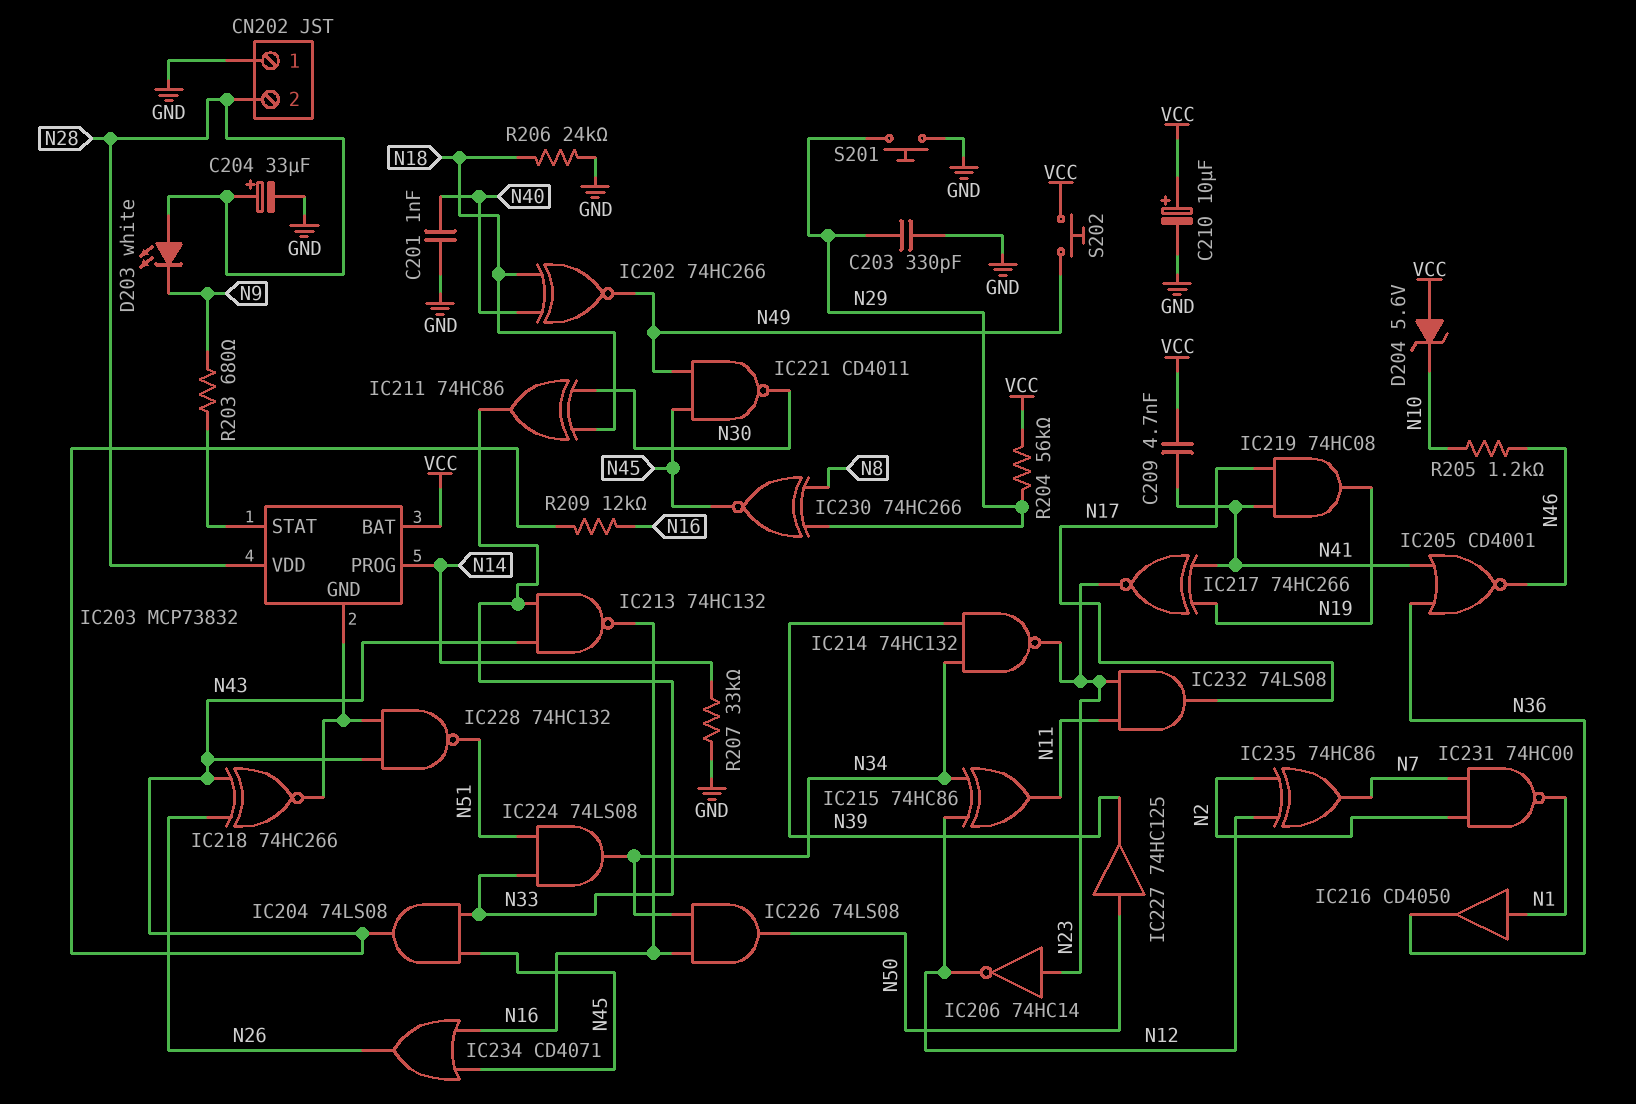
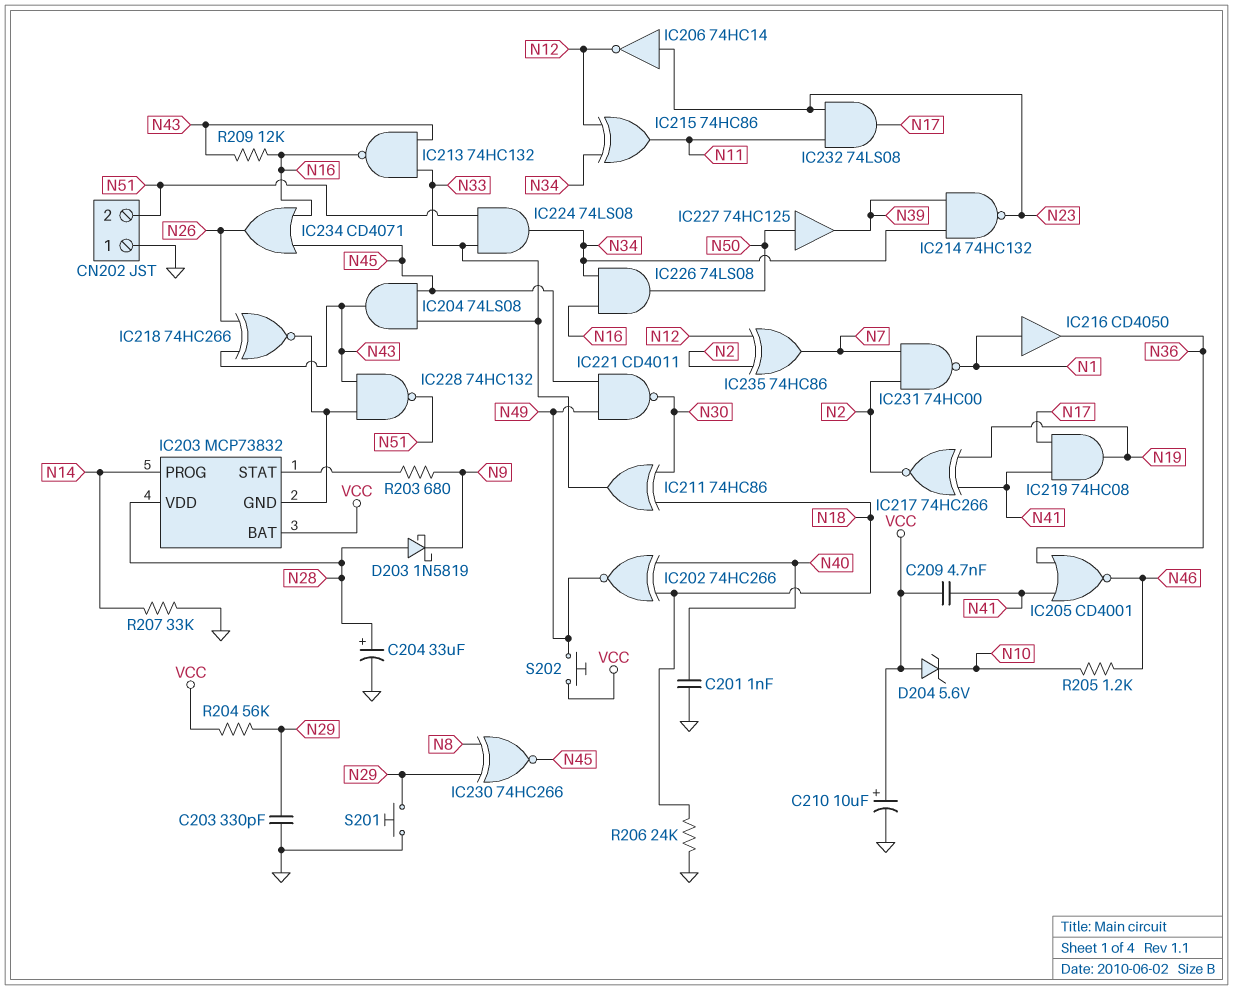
CN202 pin 2: N28 -> N51
D203: LED white (A N28, K N9) -> schottky 1N5819 (A N28, K N9)
IC217: XNOR 74HC266 (in N19, in N41, out N23) -> XNOR 74HC266 (in N19, in N41, out N2)

